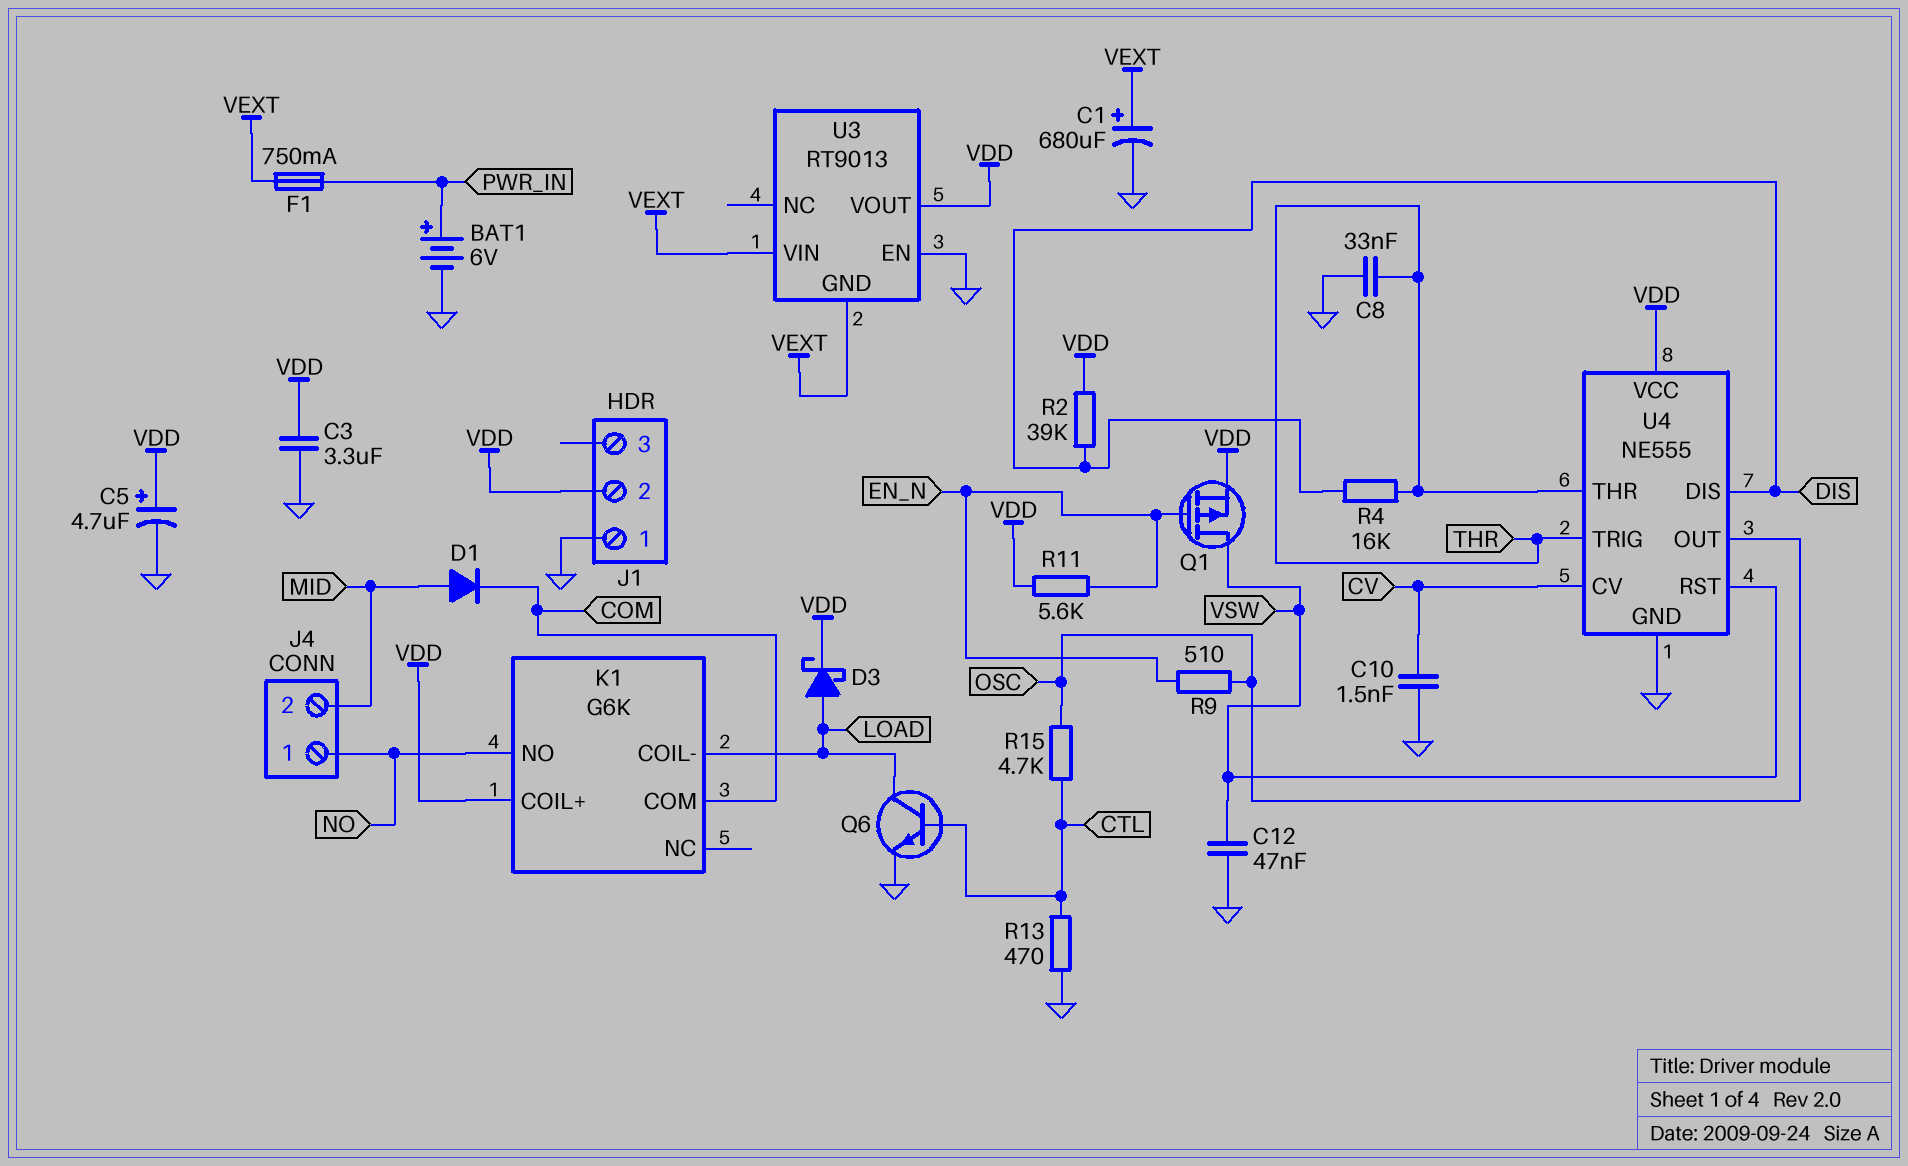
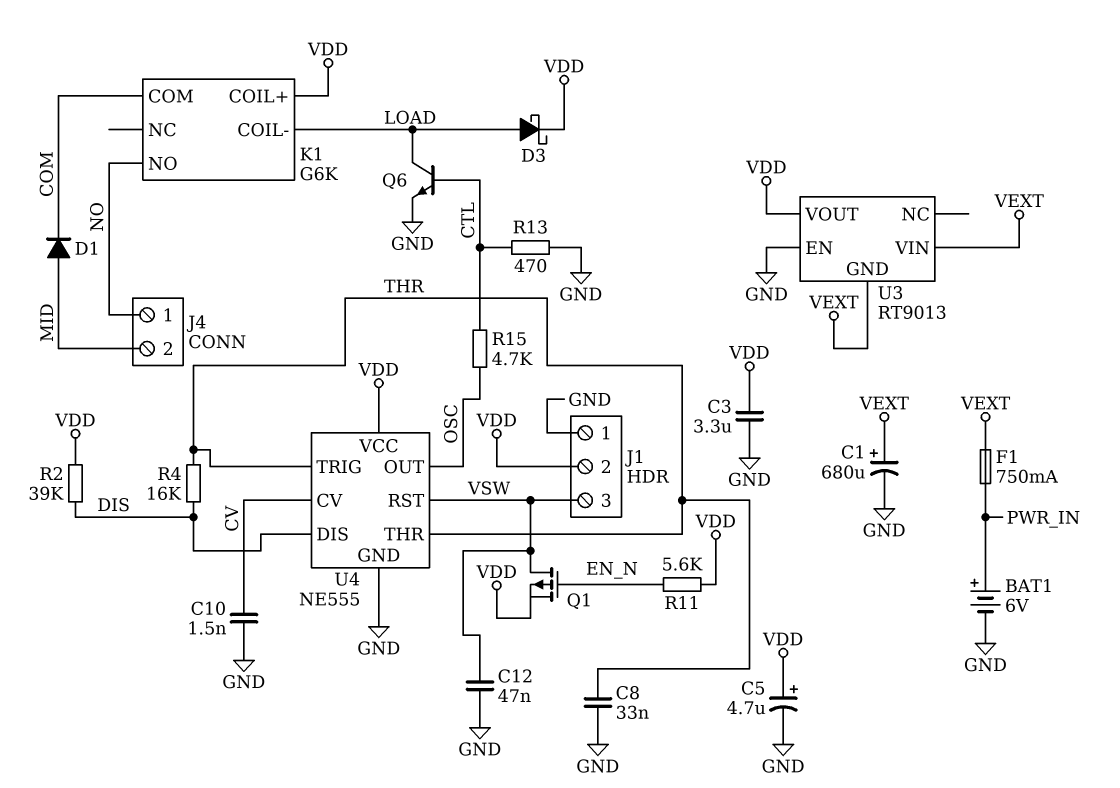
J1 pin 3: none -> VSW
R9: 510 (EN_N, OSC) -> none

